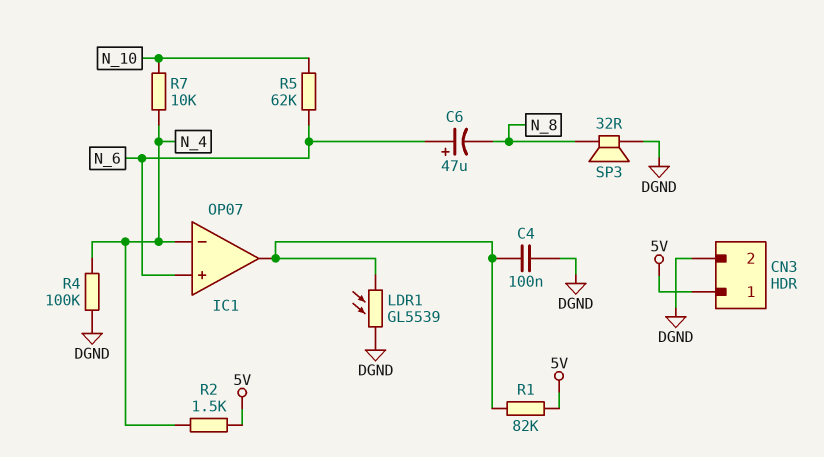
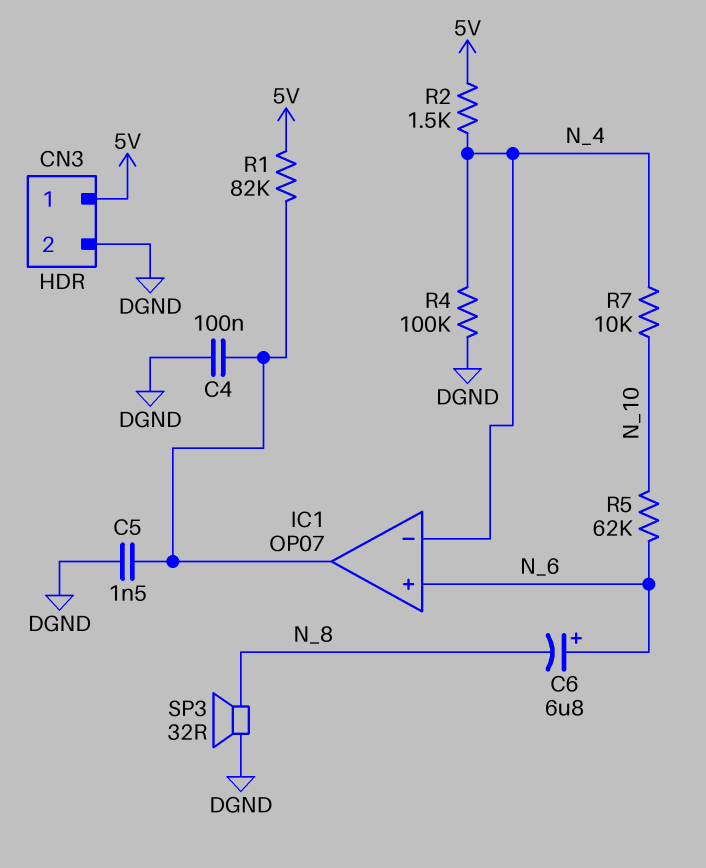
C5: none -> 1.5nF (DGND, IC1/out)
C6: 47uF (plus N_6, minus N_8) -> 6.8uF (plus N_6, minus N_8)
LDR1: GL5539 (DGND, IC1/out) -> none

